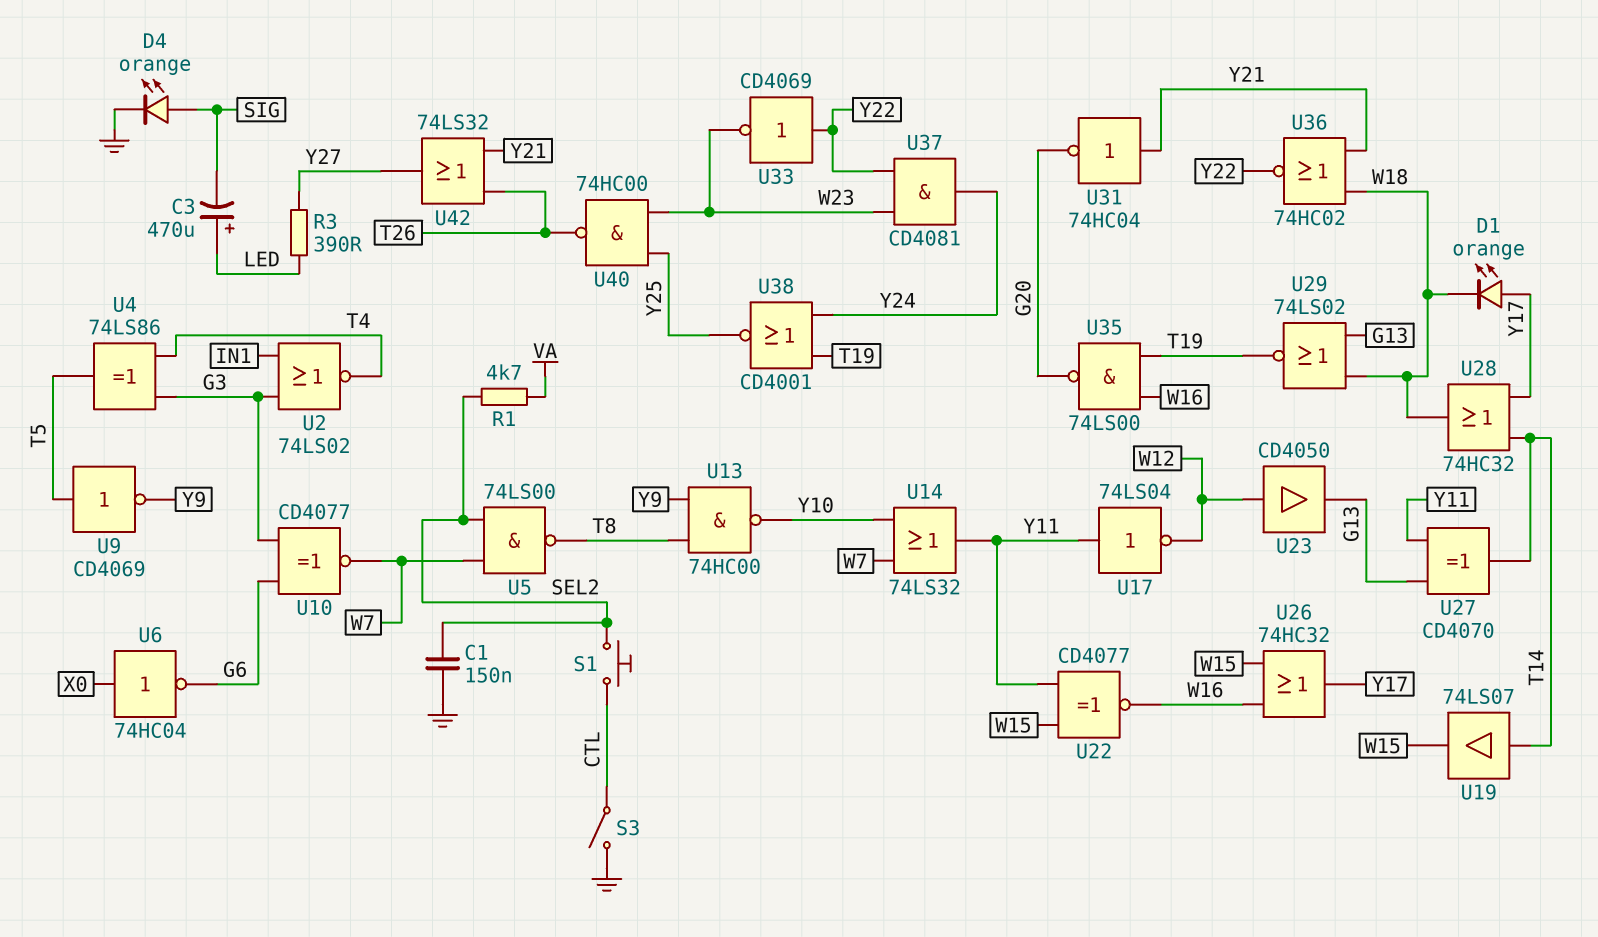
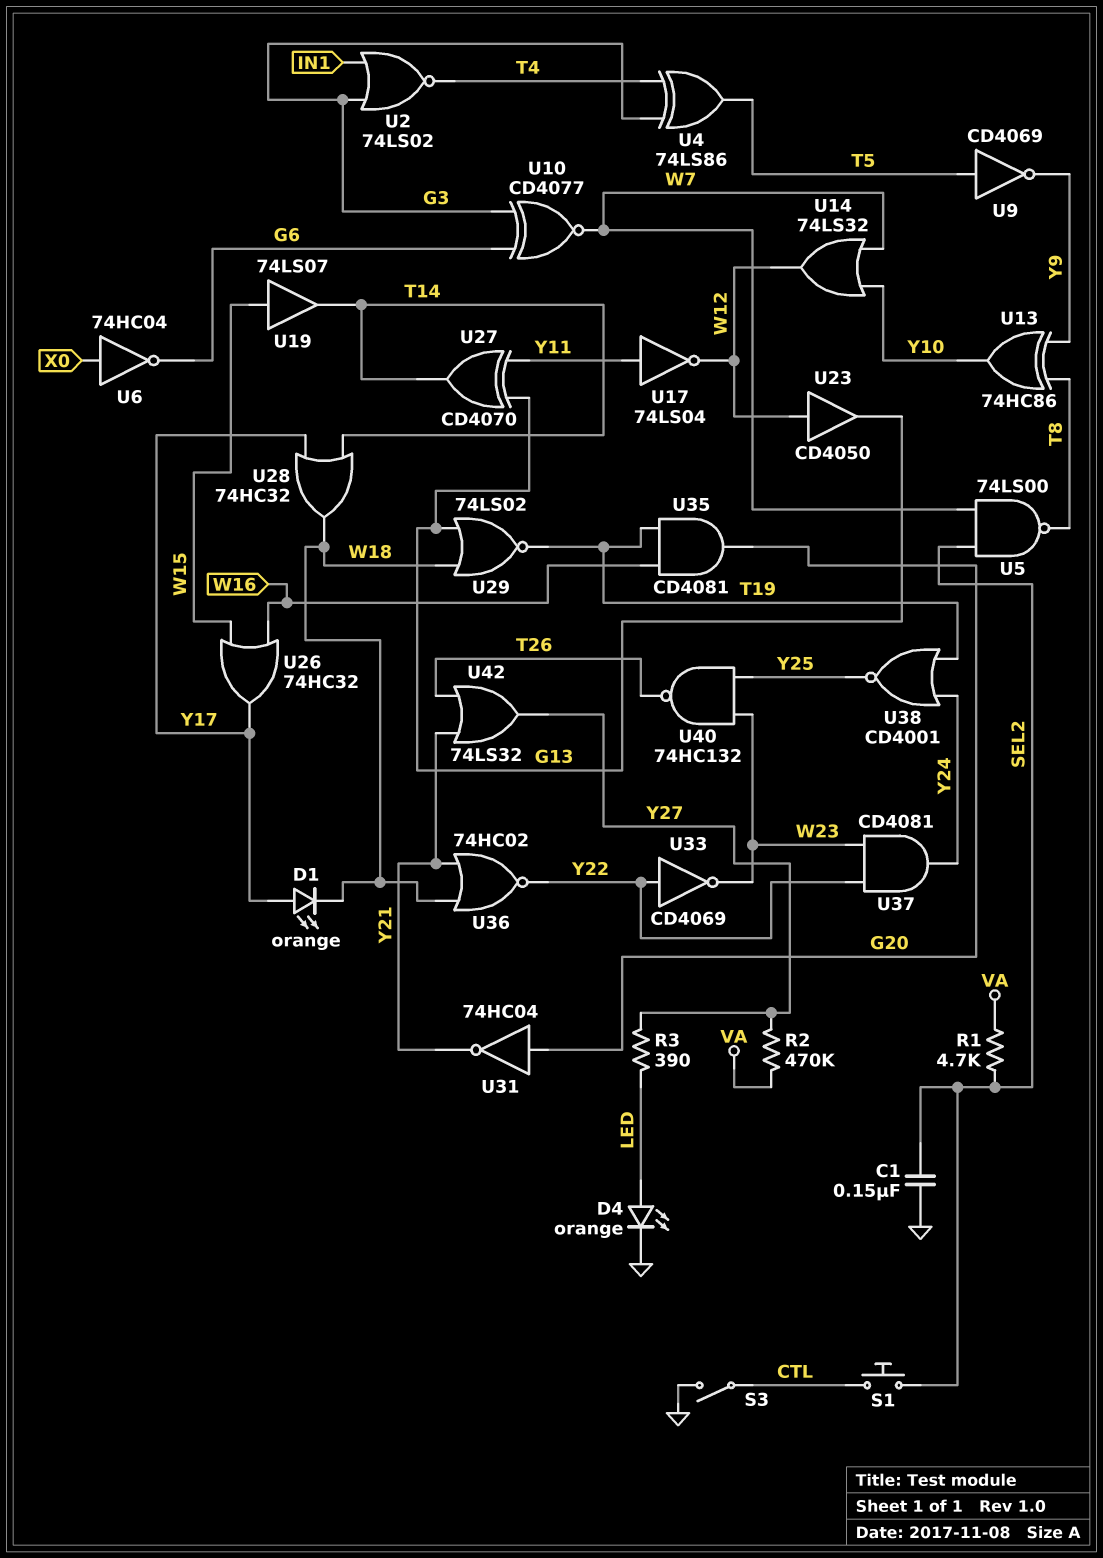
C3: 470uF (plus LED, minus SIG) -> none
D4: LED orange (A SIG, K GND) -> LED orange (A LED, K GND)
R2: none -> 470k (VA, Y27)
U13: NAND 74HC00 (in T8, in Y9, out Y10) -> XOR 74HC86 (in T8, in Y9, out Y10)
U14: OR 74LS32 (in W7, in Y10, out Y11) -> OR 74LS32 (in W7, in Y10, out W12)
U19: buffer 74LS07 (in T14, out W15) -> buffer 74LS07 (in W15, out T14)
U22: XNOR CD4077 (in W15, in Y11, out W16) -> none
U31: NOT 74HC04 (in Y21, out G20) -> NOT 74HC04 (in G20, out Y21)
U35: NAND 74LS00 (in T19, in W16, out G20) -> AND CD4081 (in T19, in W16, out G20)
U40: NAND 74HC00 (in W23, in Y25, out T26) -> NAND 74HC132 (in W23, in Y25, out T26)

